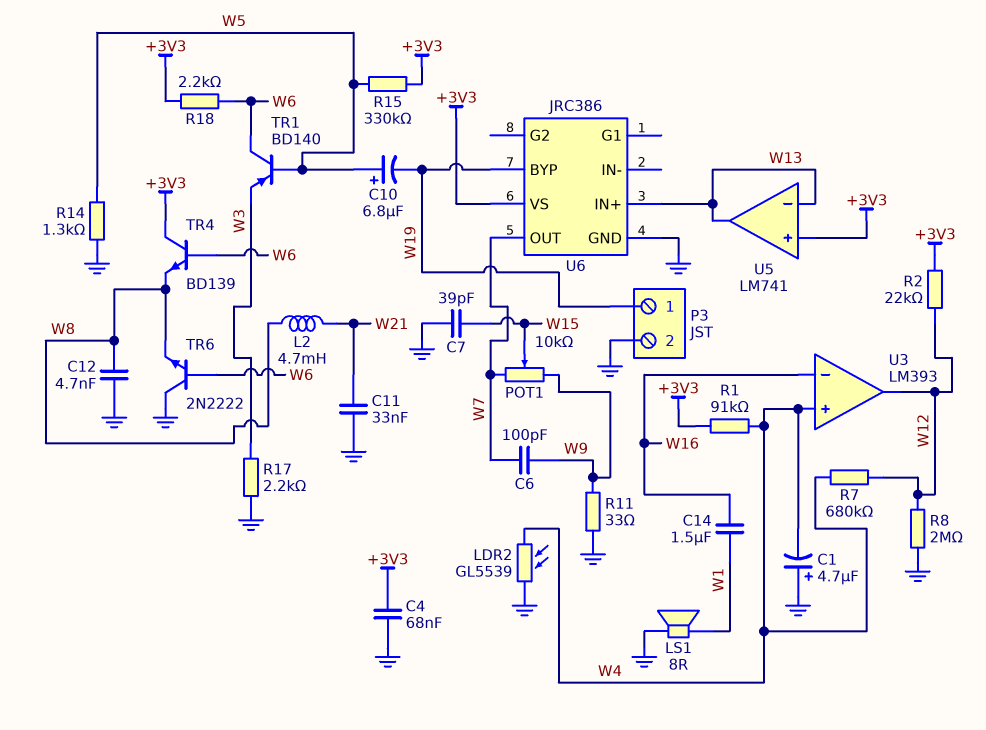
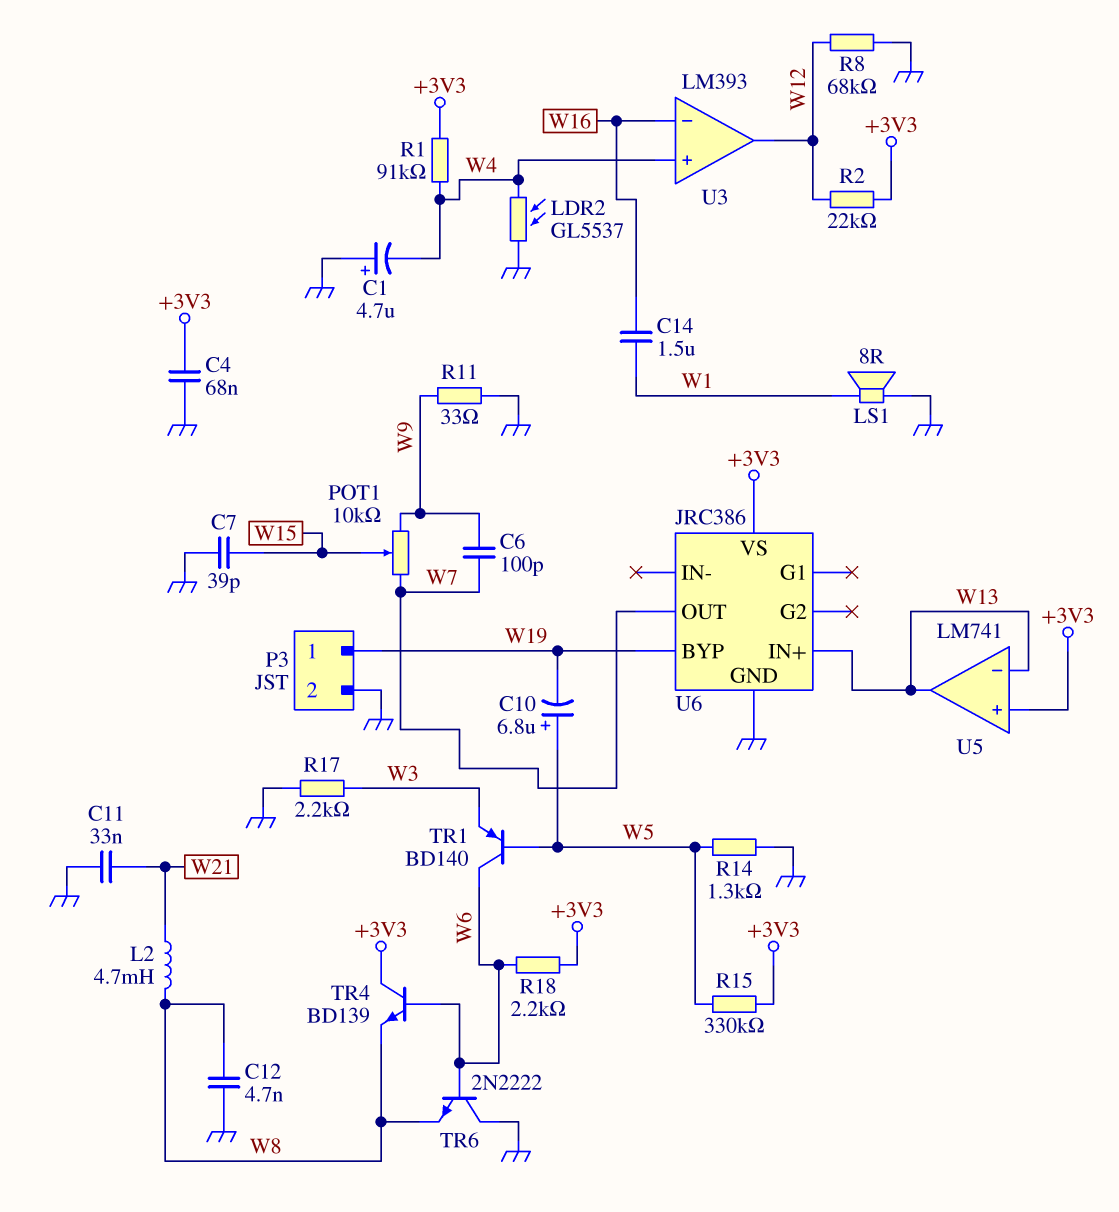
LDR2: GL5539 (GND, W4) -> GL5537 (GND, W4)
R7: 680k (W4, W12) -> none
R8: 2M (GND, W12) -> 68k (GND, W12)

